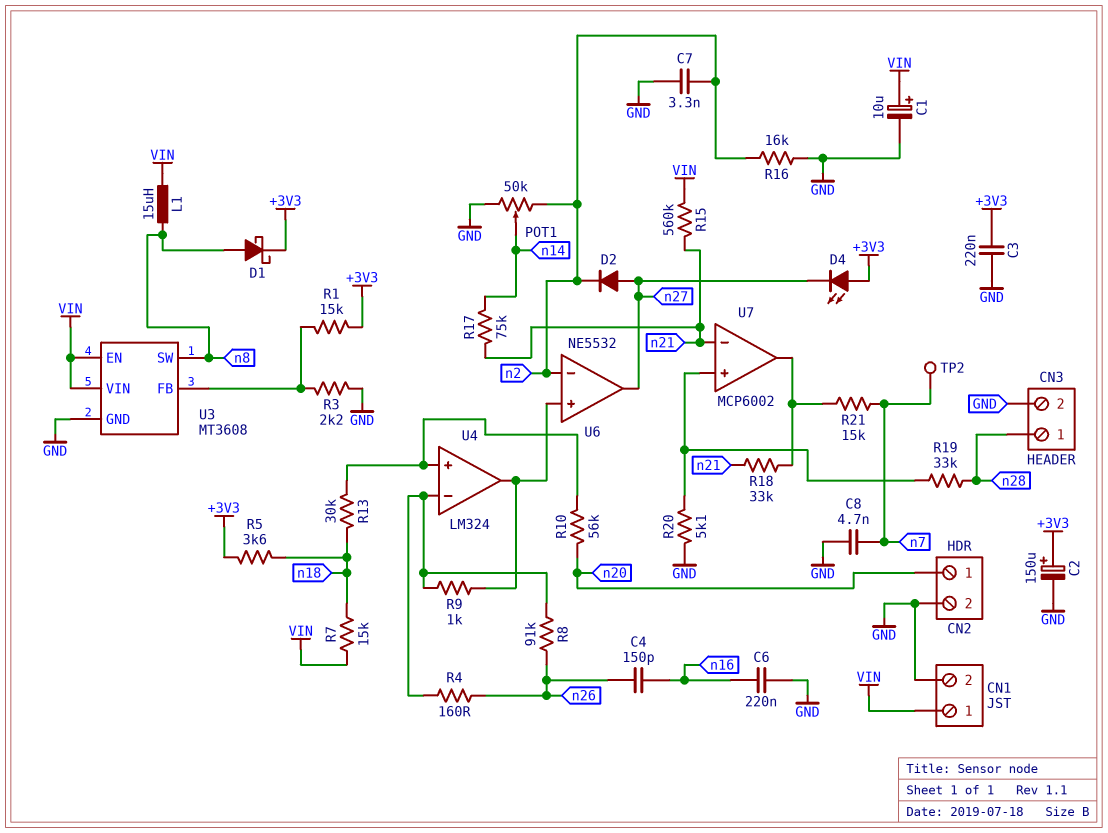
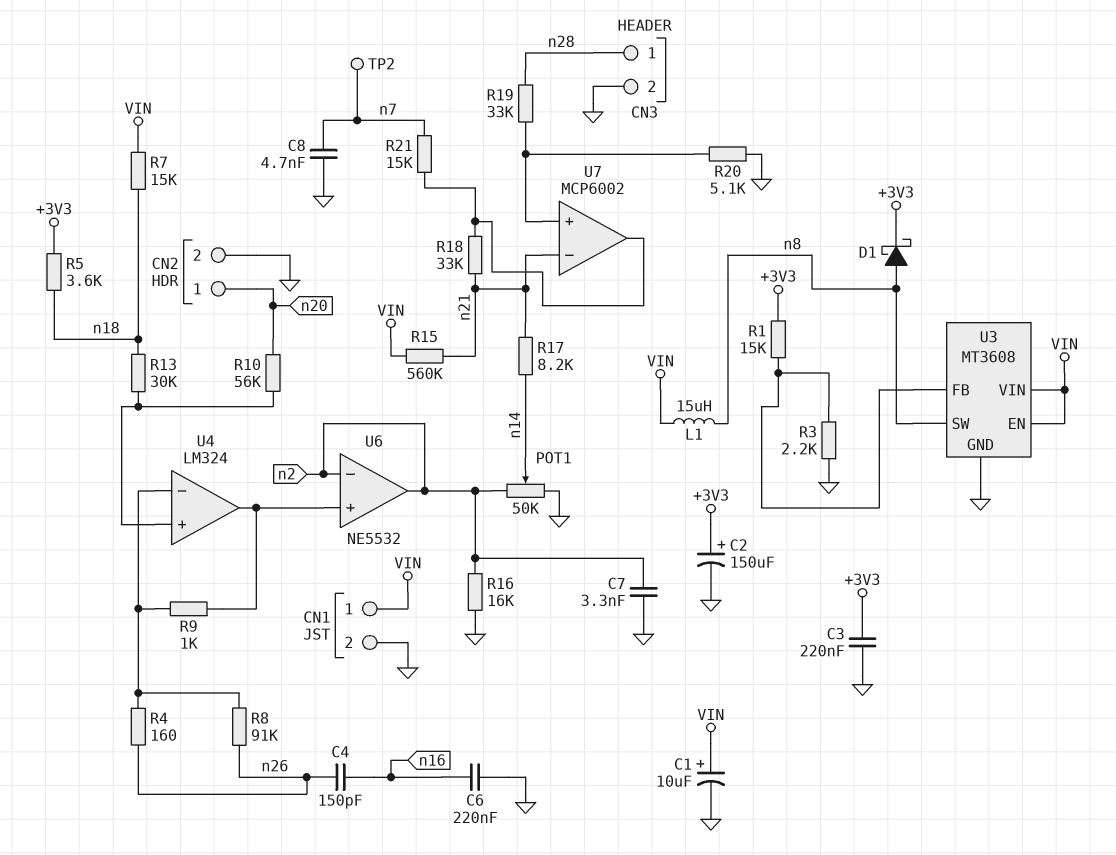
D2: diode (A n27, K n2) -> none
D4: LED (A +3V3, K n27) -> none
R17: 75k (n14, n21) -> 8.2k (n14, n21)
U6 pin out: n27 -> n2

